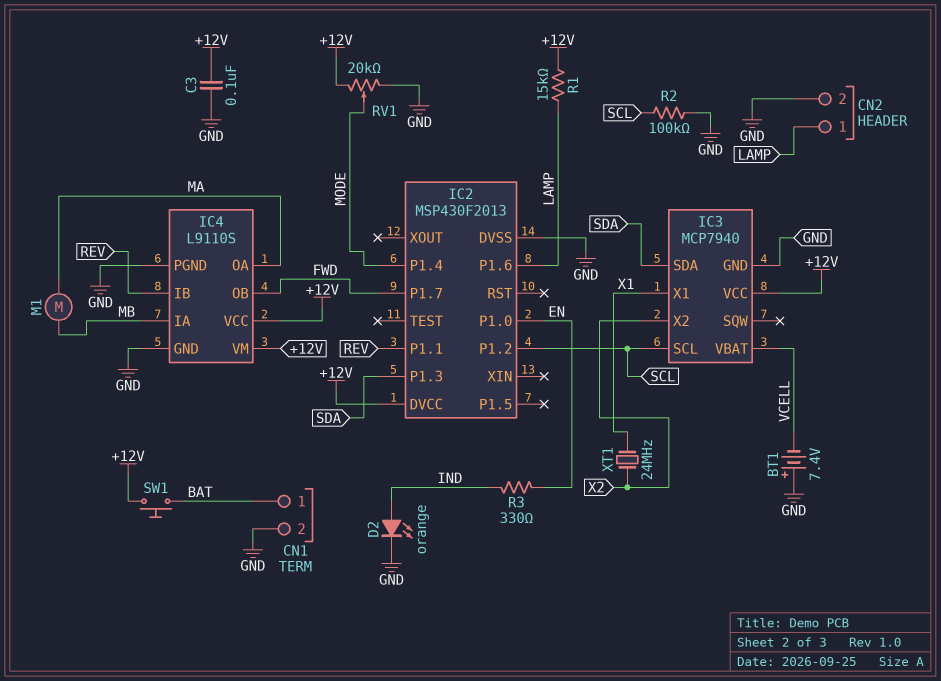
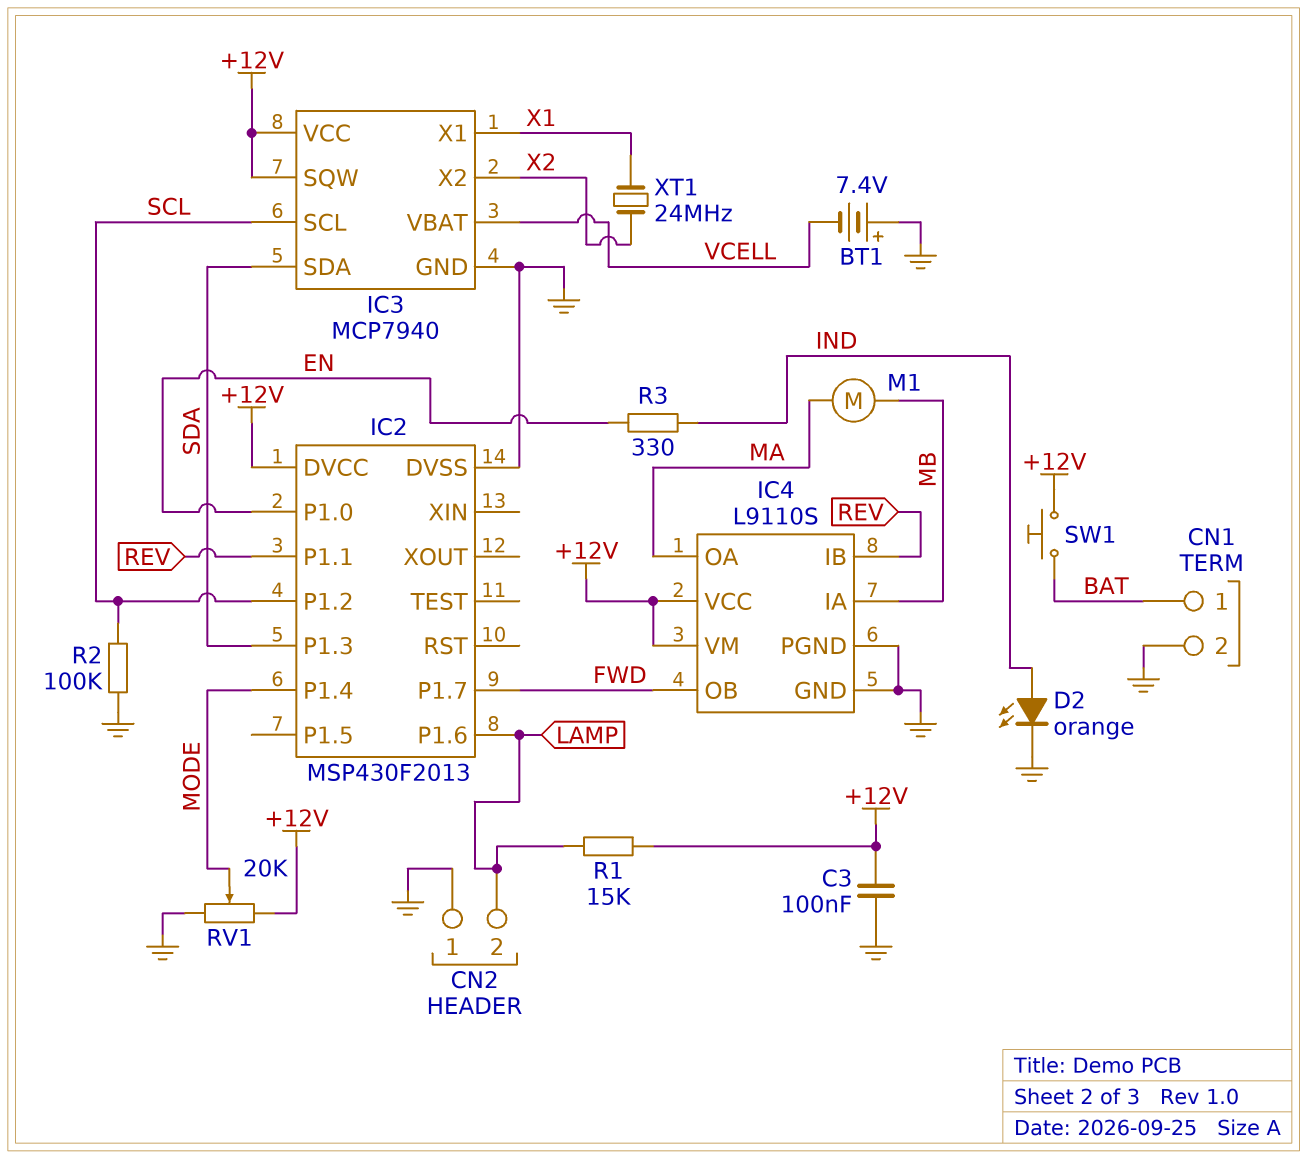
CN2 pin 1: LAMP -> GND
CN2 pin 2: GND -> LAMP
IC3 pin SQW: none -> +12V

